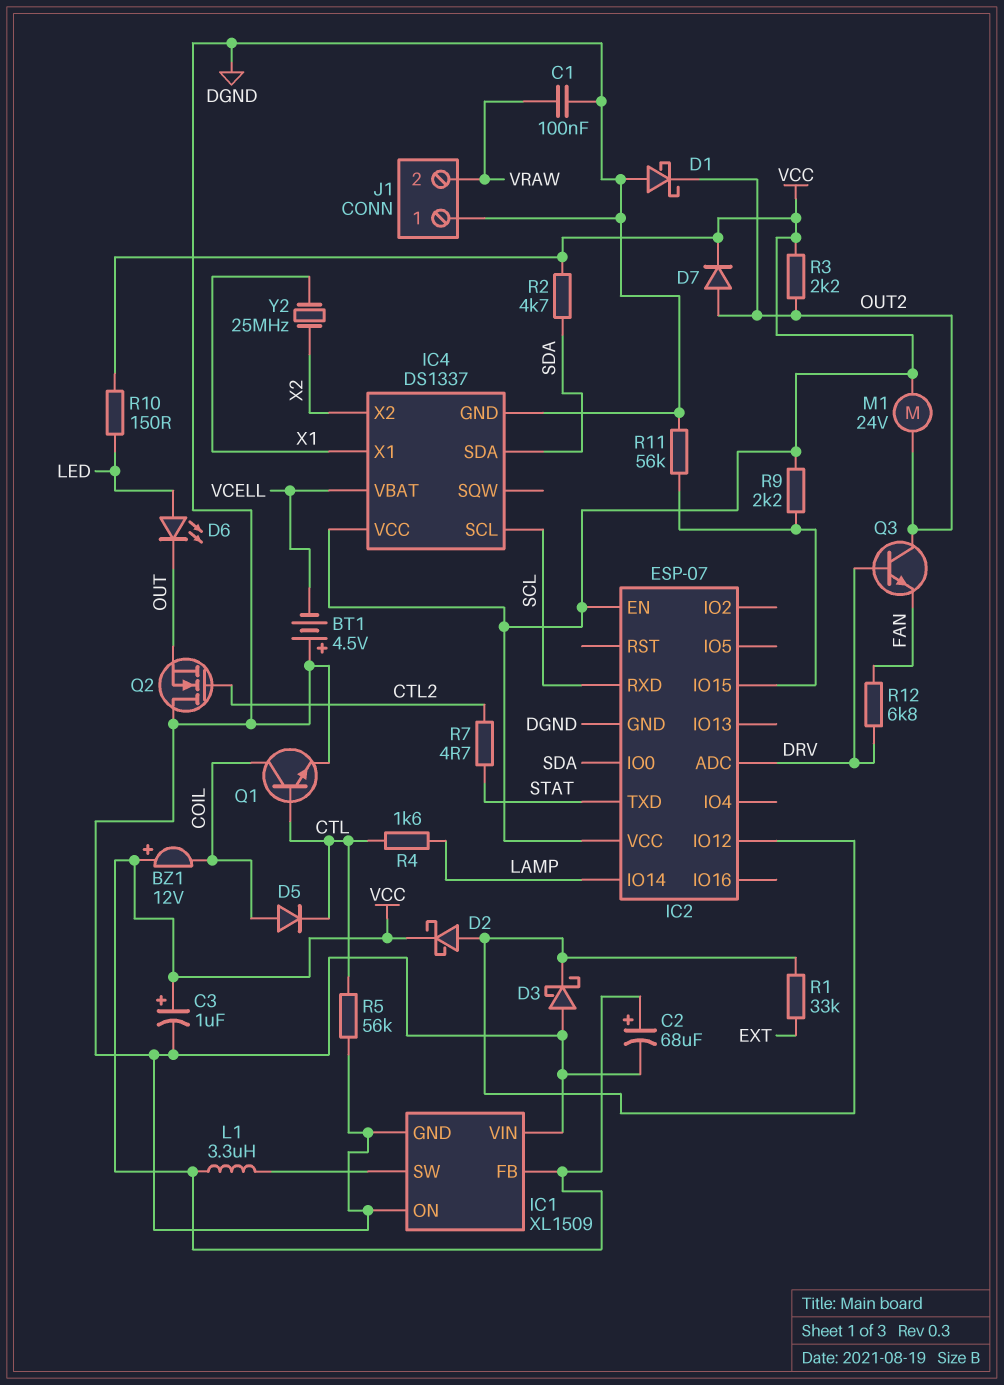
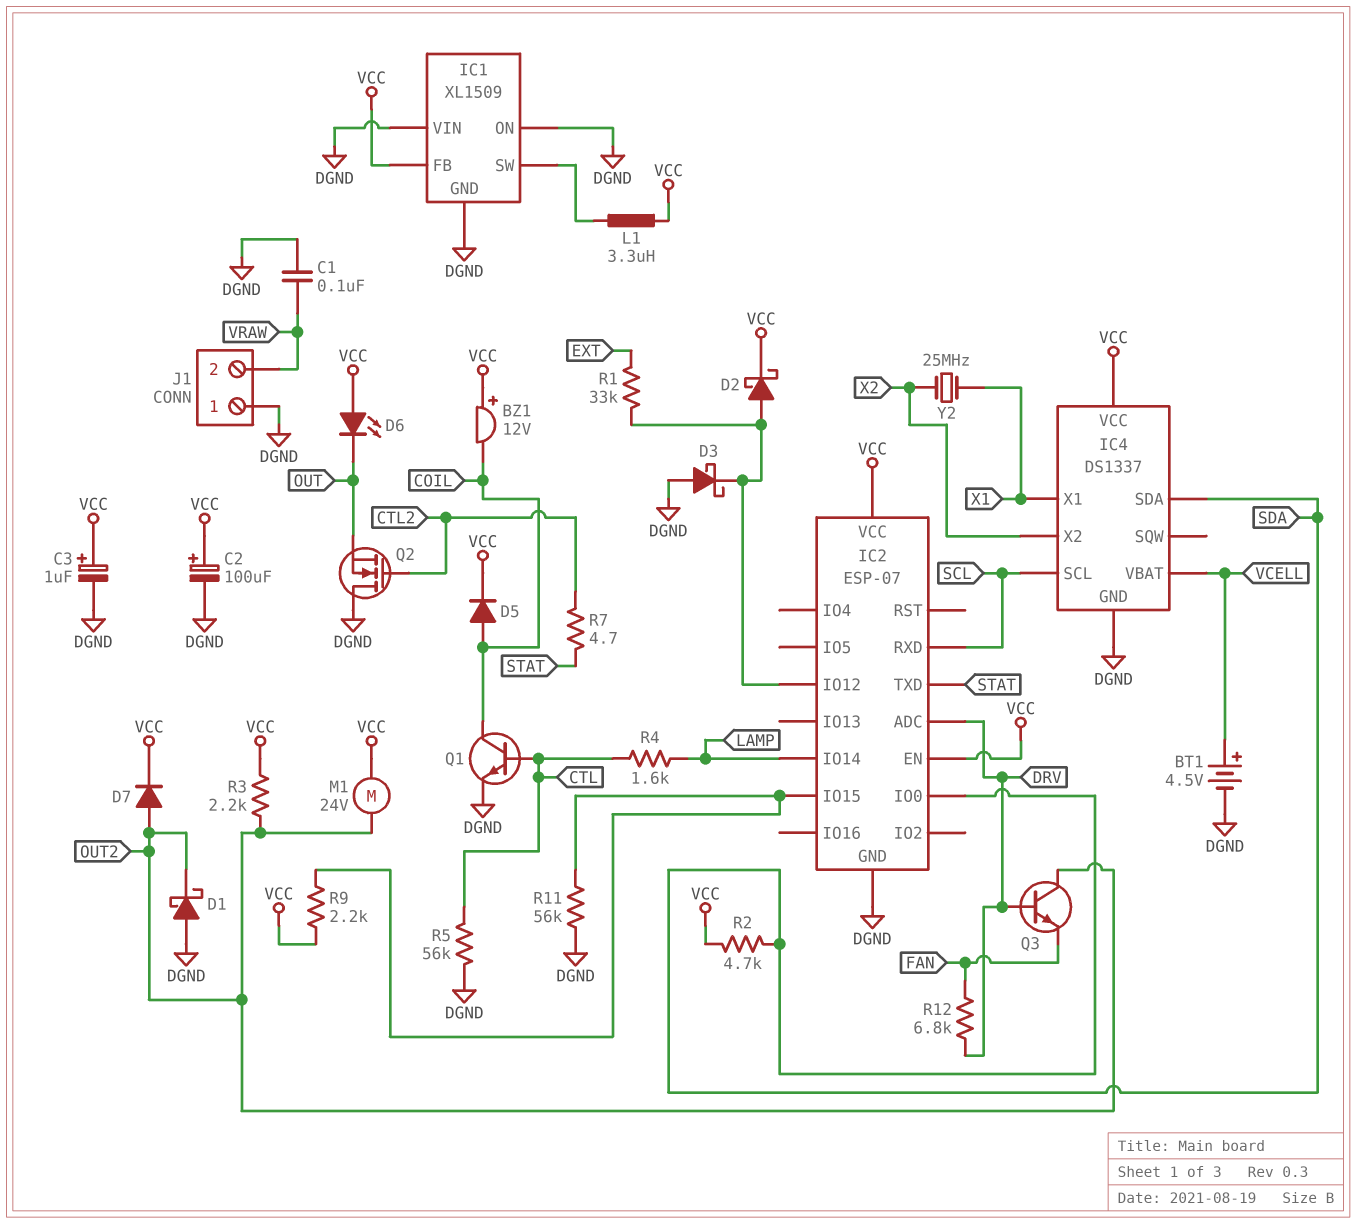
BT1: 4.5V (plus DGND, minus VCELL) -> 4.5V (plus VCELL, minus DGND)
C2: 68uF (plus VCC, minus DGND) -> 100uF (plus VCC, minus DGND)
D5: diode (A COIL, K CTL) -> diode (A COIL, K VCC)
D6: LED (A LED, K OUT) -> LED (A VCC, K OUT)
R10: 150 (LED, VCC) -> none

